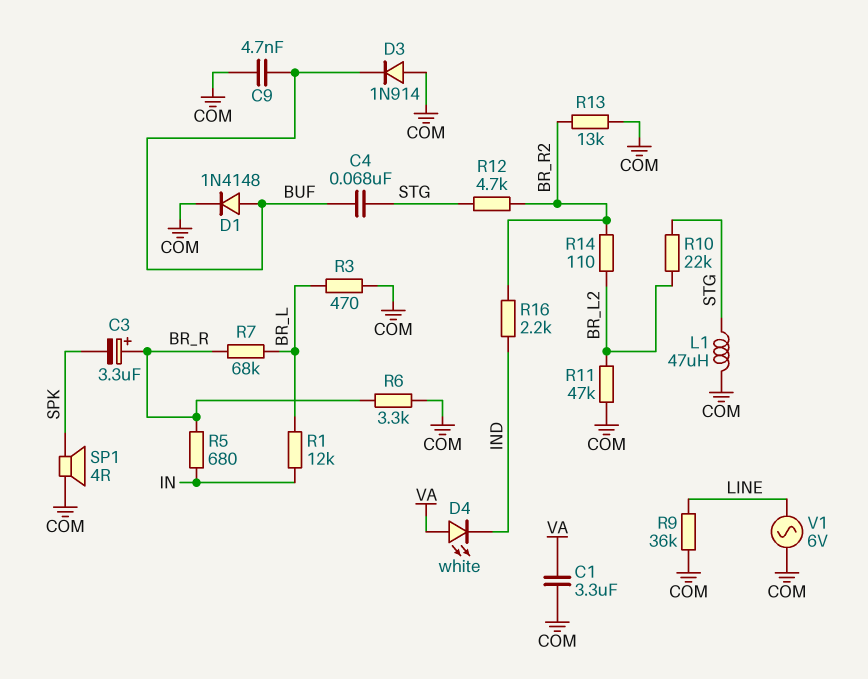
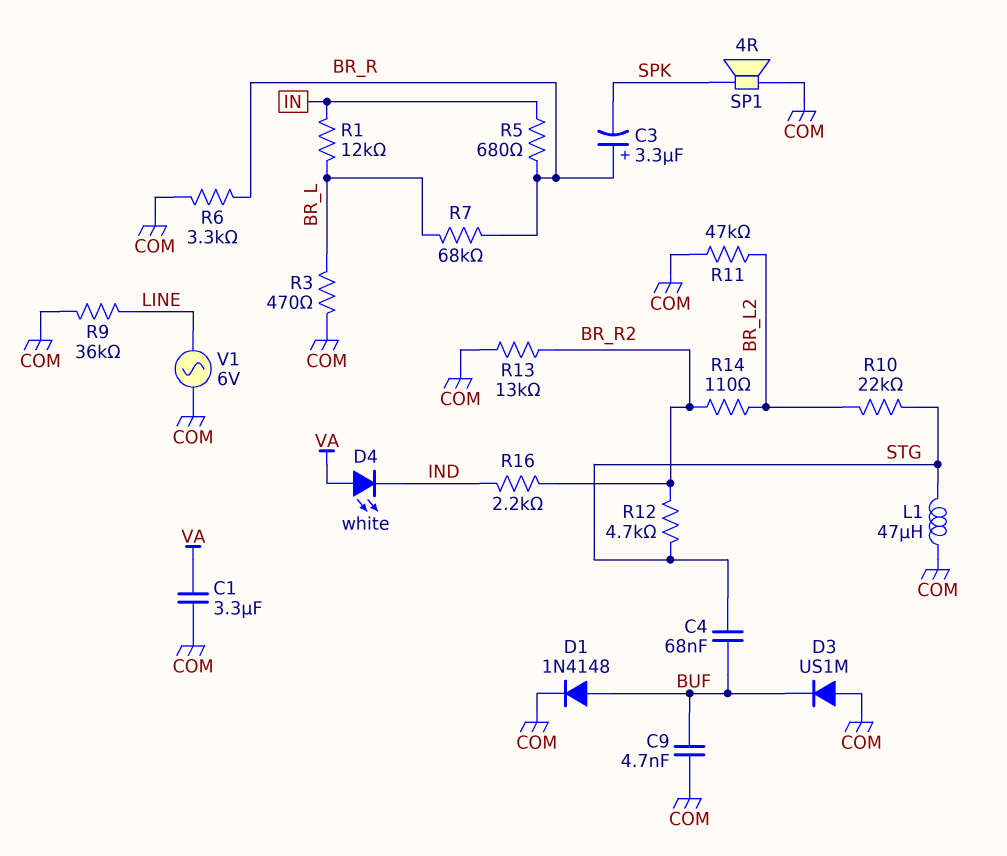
D3: diode 1N914 (A COM, K BUF) -> diode US1M (A COM, K BUF)

